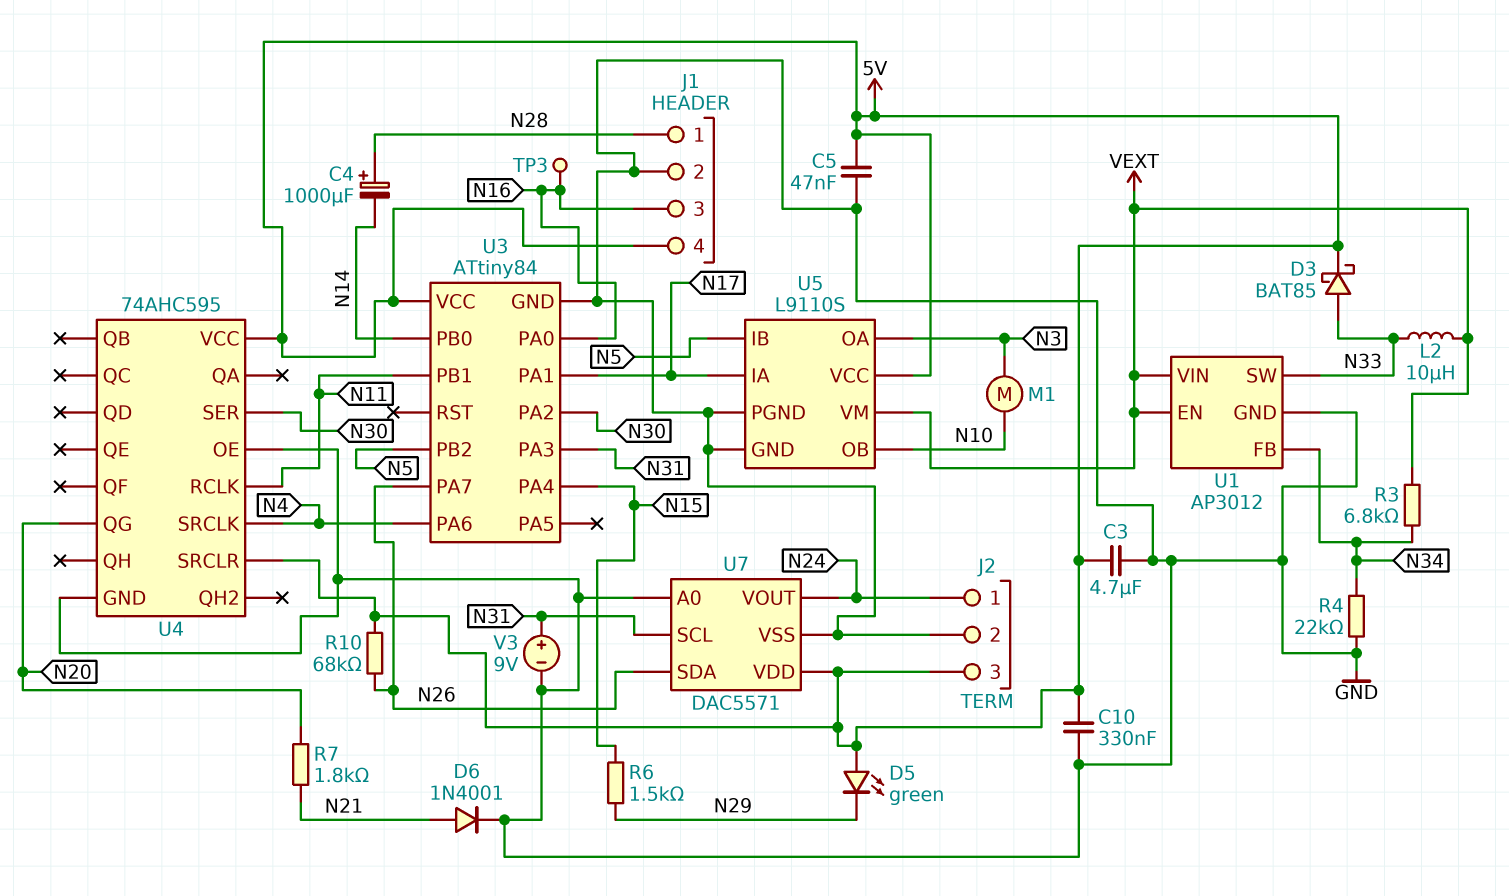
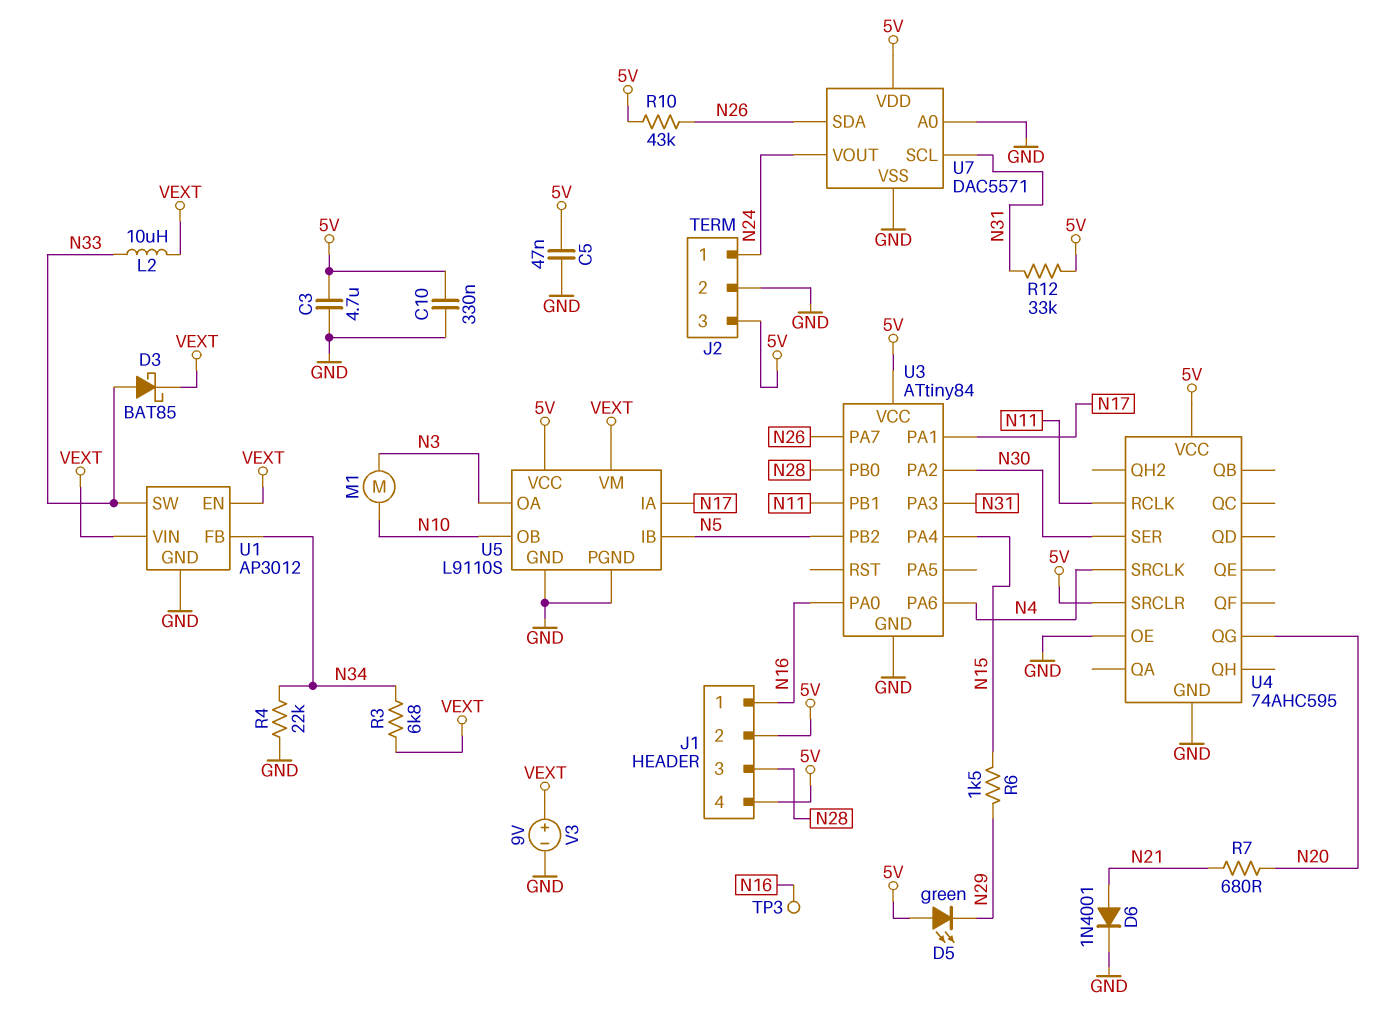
C4: 1000uF (plus N28, minus N14) -> none
D3: schottky BAT85 (A N33, K 5V) -> schottky BAT85 (A N33, K VEXT)
J1 pin 1: N28 -> N16
J1 pin 2: GND -> 5V
J1 pin 3: N16 -> N28
R7: 1.8k (N20, N21) -> 680 (N20, N21)
R10: 68k (5V, N26) -> 43k (5V, N26)
R12: none -> 33k (5V, N31)
U3 pin PB0: N14 -> N28
V3: 9V (plus N31, minus GND) -> 9V (plus VEXT, minus GND)

